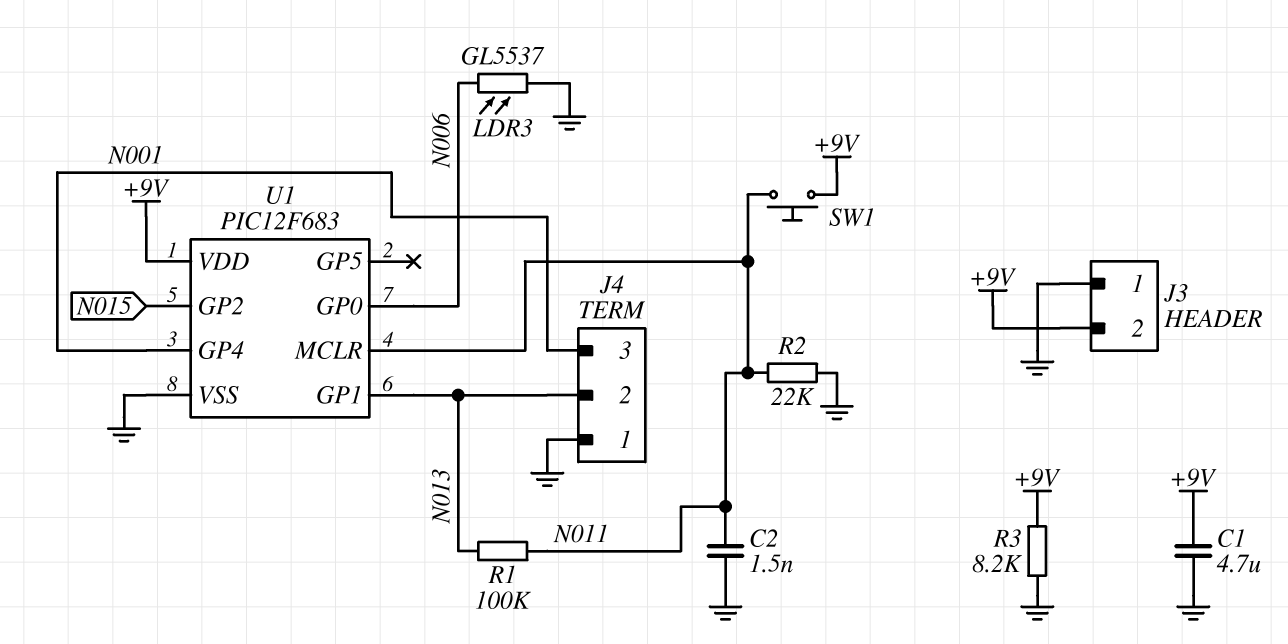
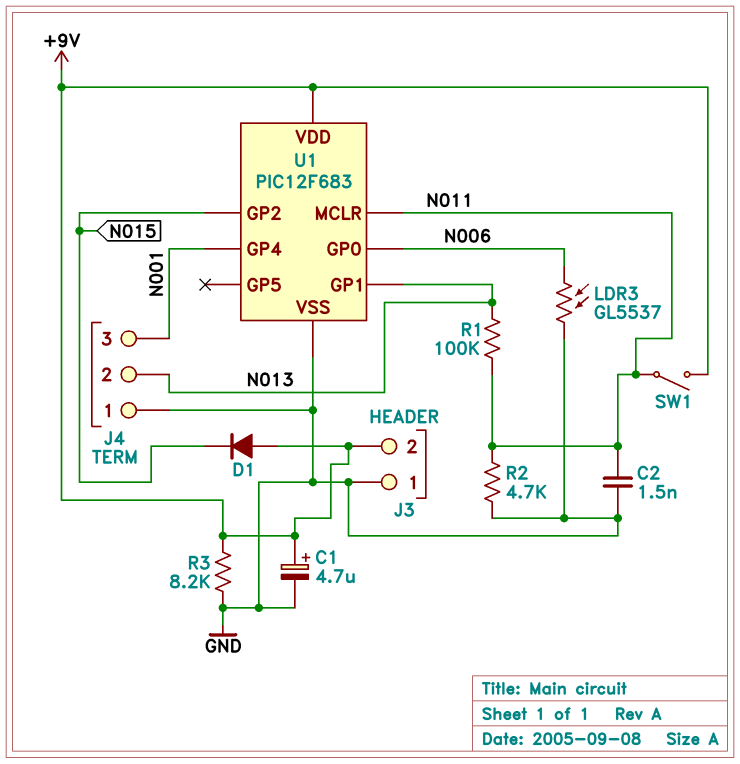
C1: 4.7uF (+9V, GND) -> 4.7uF (plus +9V, minus GND)
D1: none -> diode (A +9V, K N015)
R2: 22k (GND, N011) -> 4.7k (GND, N011)
SW1: button (+9V, N011) -> switch (+9V, N011)

